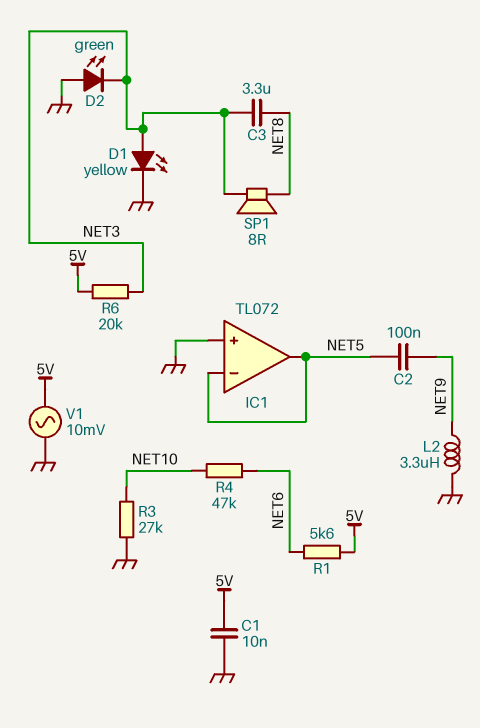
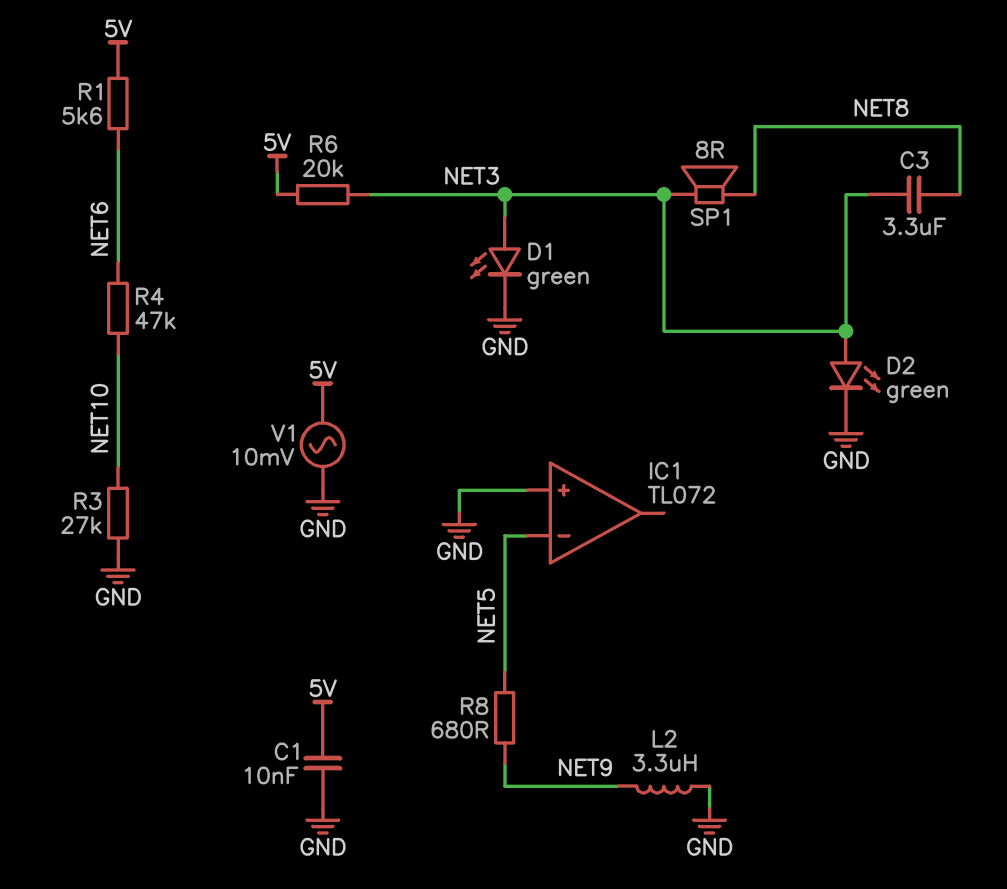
C2: 100nF (NET5, NET9) -> none
D1: LED yellow (A NET3, K GND) -> LED green (A NET3, K GND)
D2: LED green (A GND, K NET3) -> LED green (A NET3, K GND)
IC1 pin out: NET5 -> none
R8: none -> 680 (NET5, NET9)

